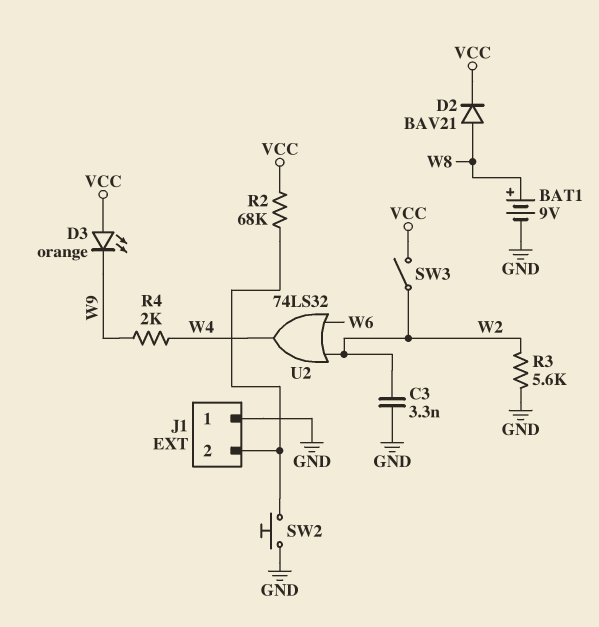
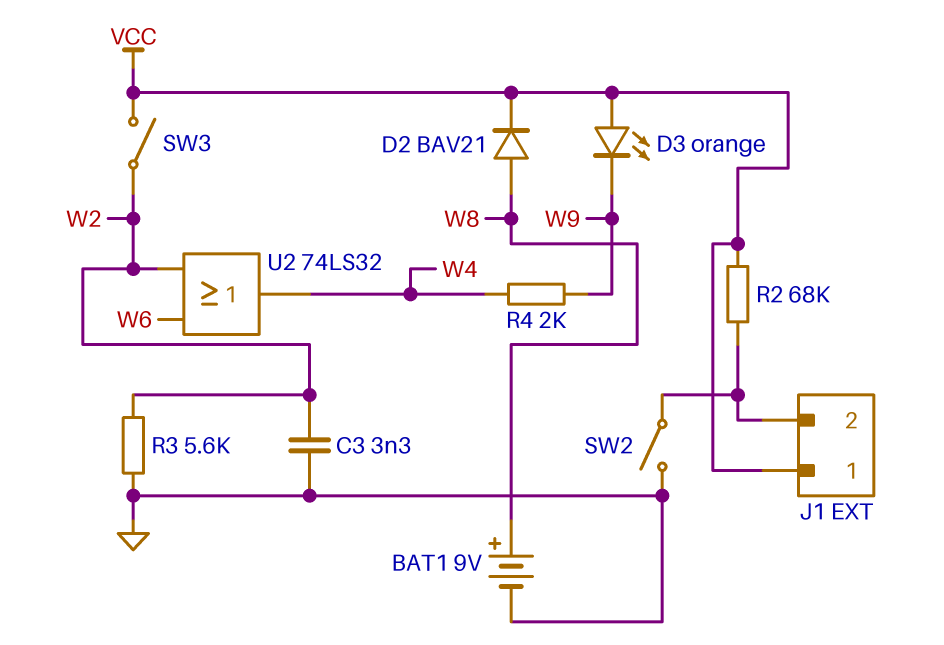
J1 pin 1: GND -> VCC
SW2: button (GND, J1/2) -> switch (GND, J1/2)

